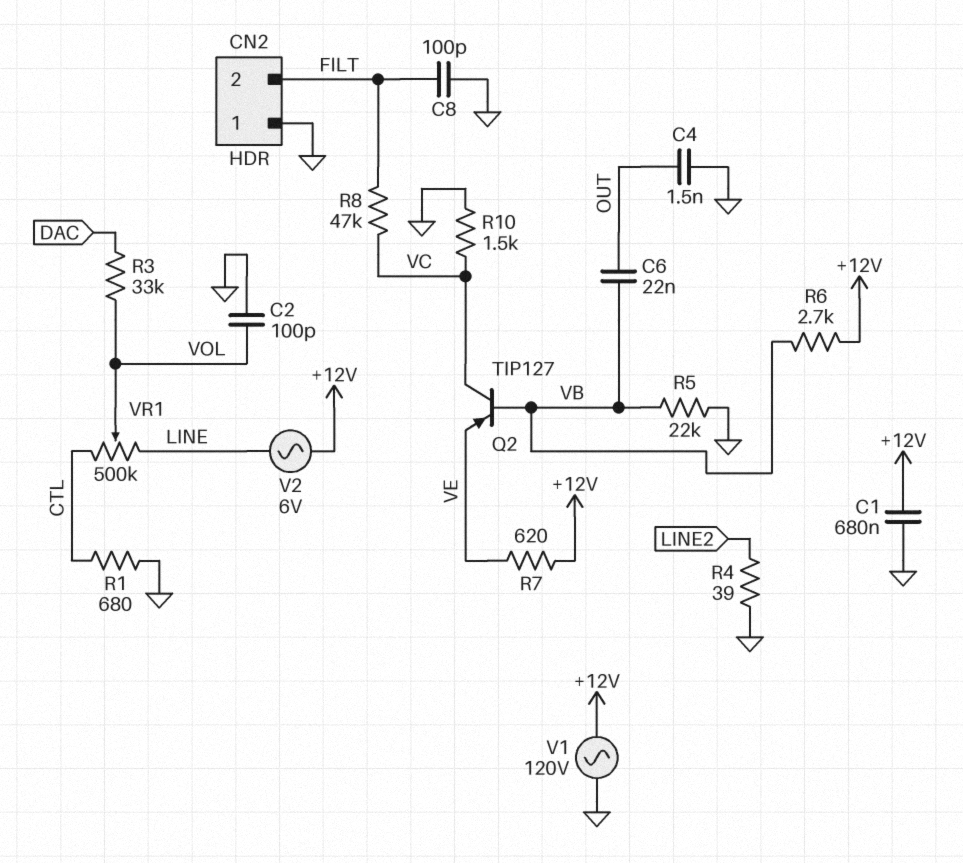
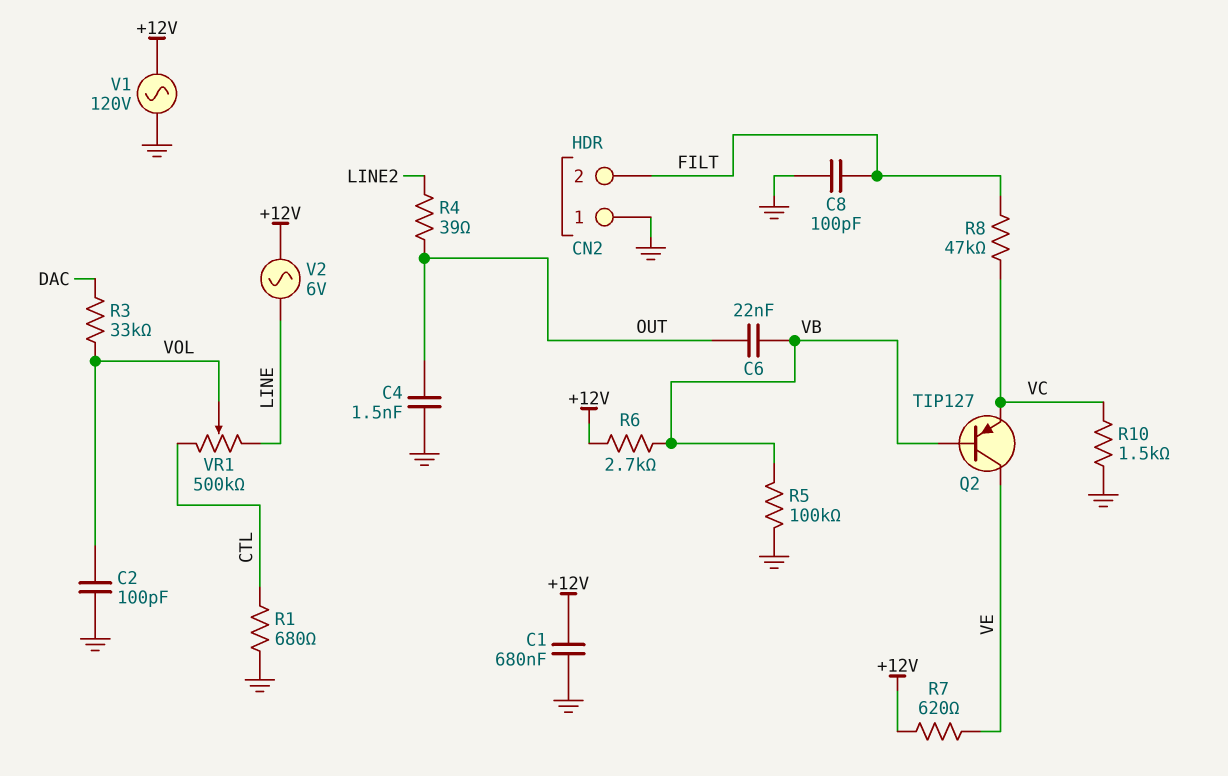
Q2: PNP TIP127 (B VB, C VC, E VE) -> PNP TIP127 (B VB, C VE, E VC)
R4: 39 (GND, LINE2) -> 39 (LINE2, OUT)
R5: 22k (GND, VB) -> 100k (GND, VB)

